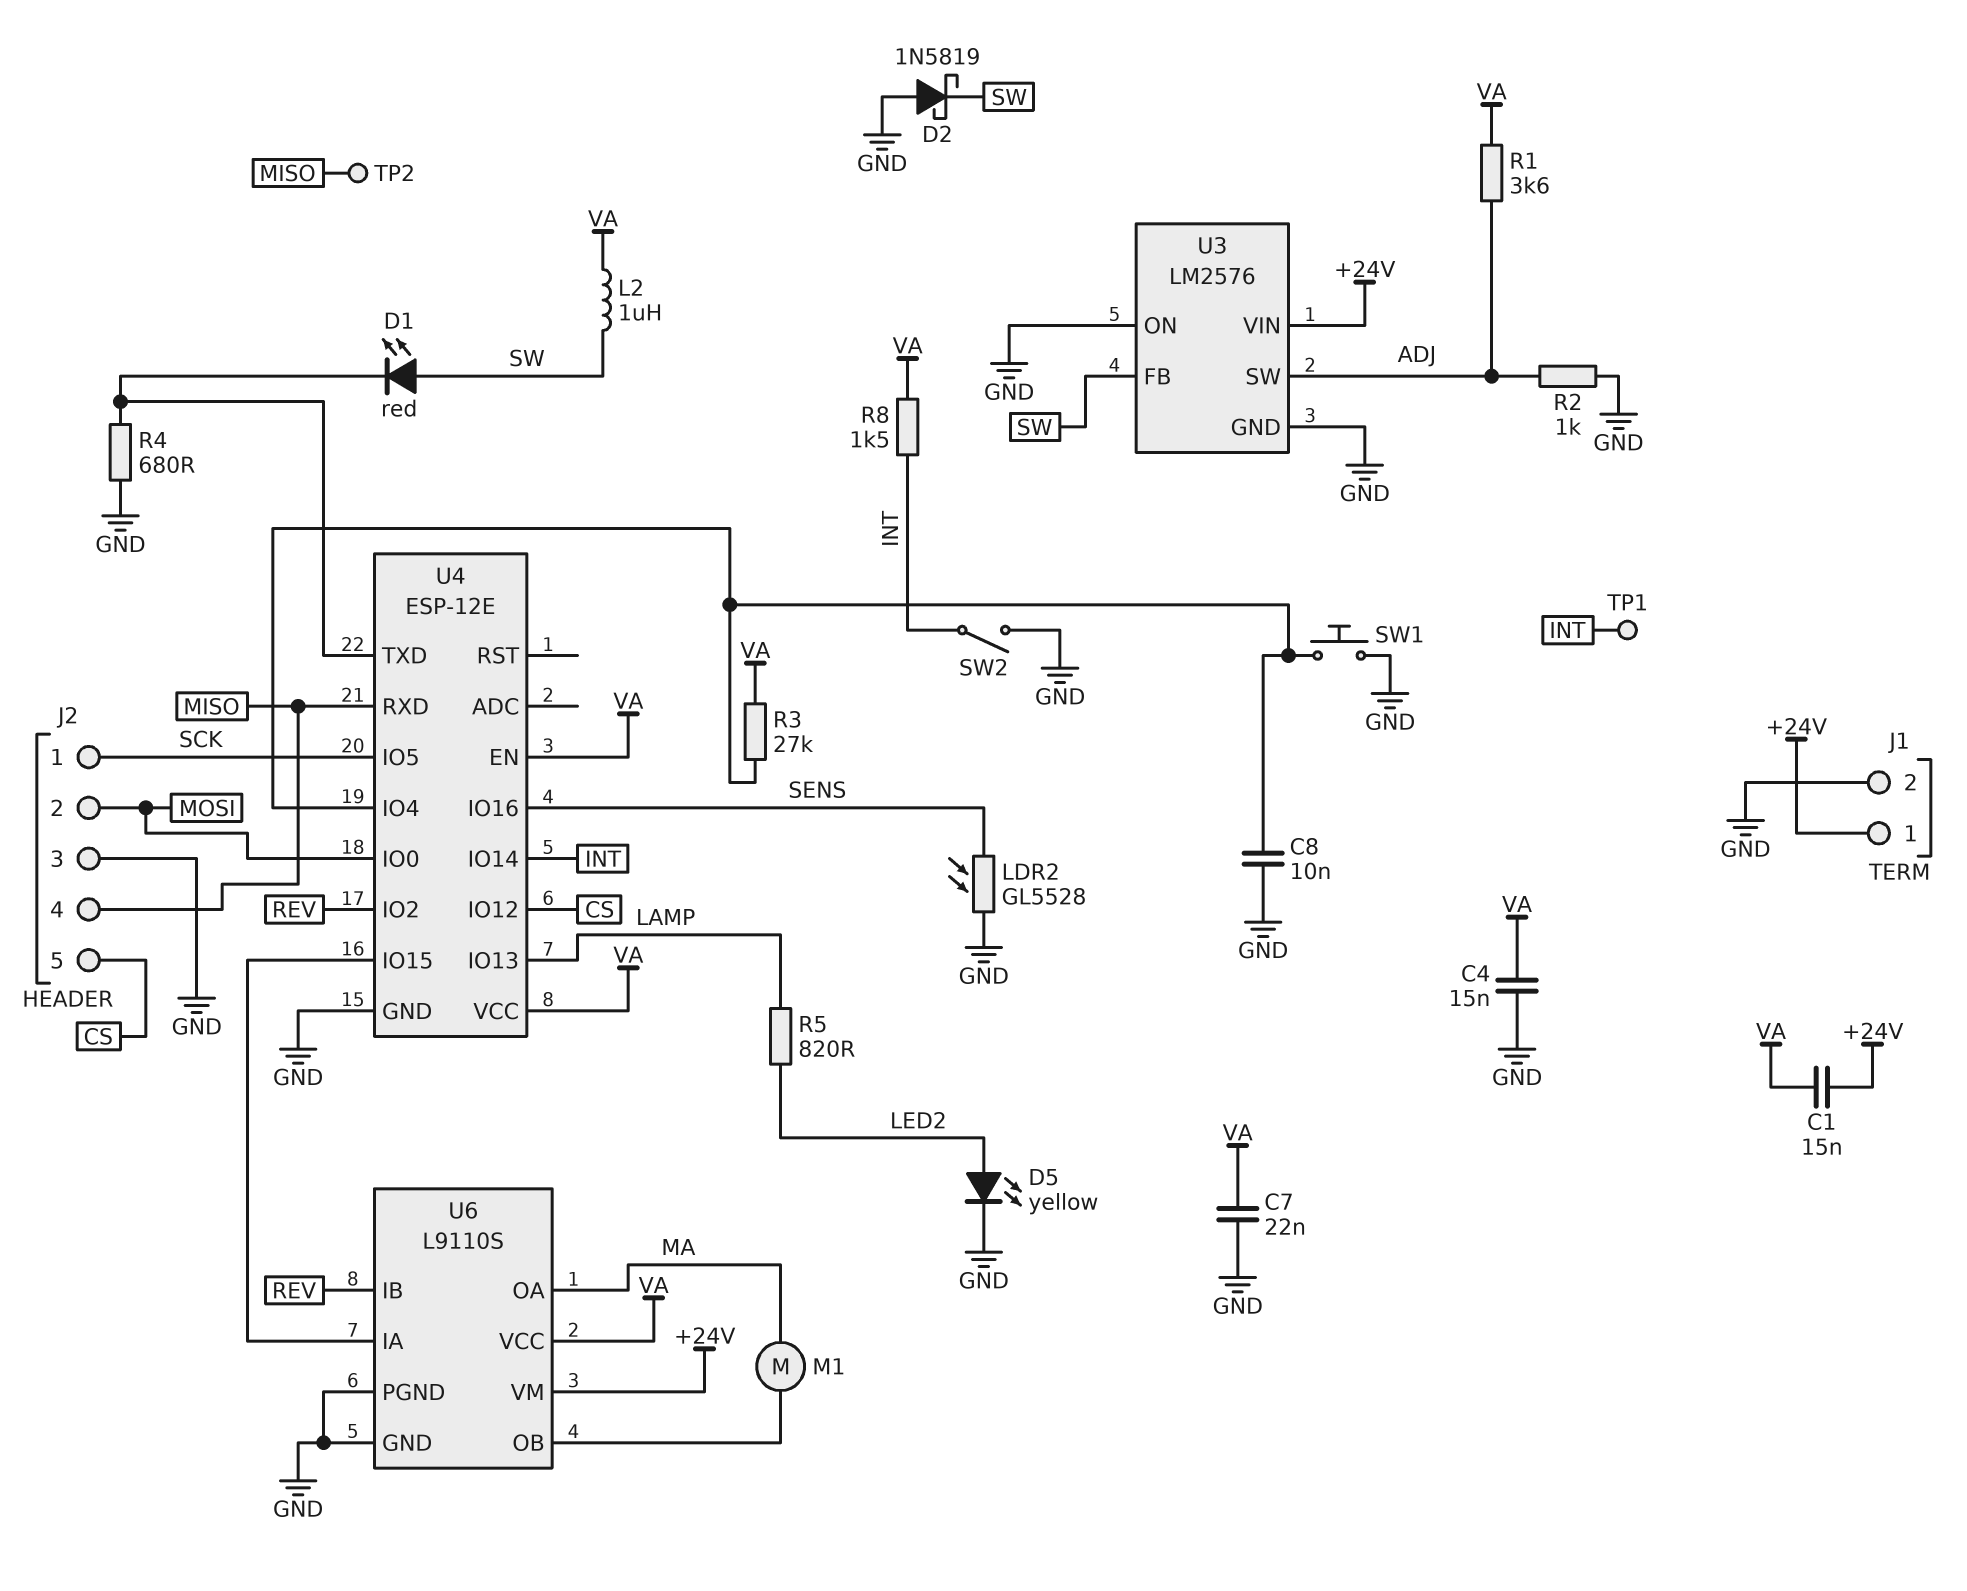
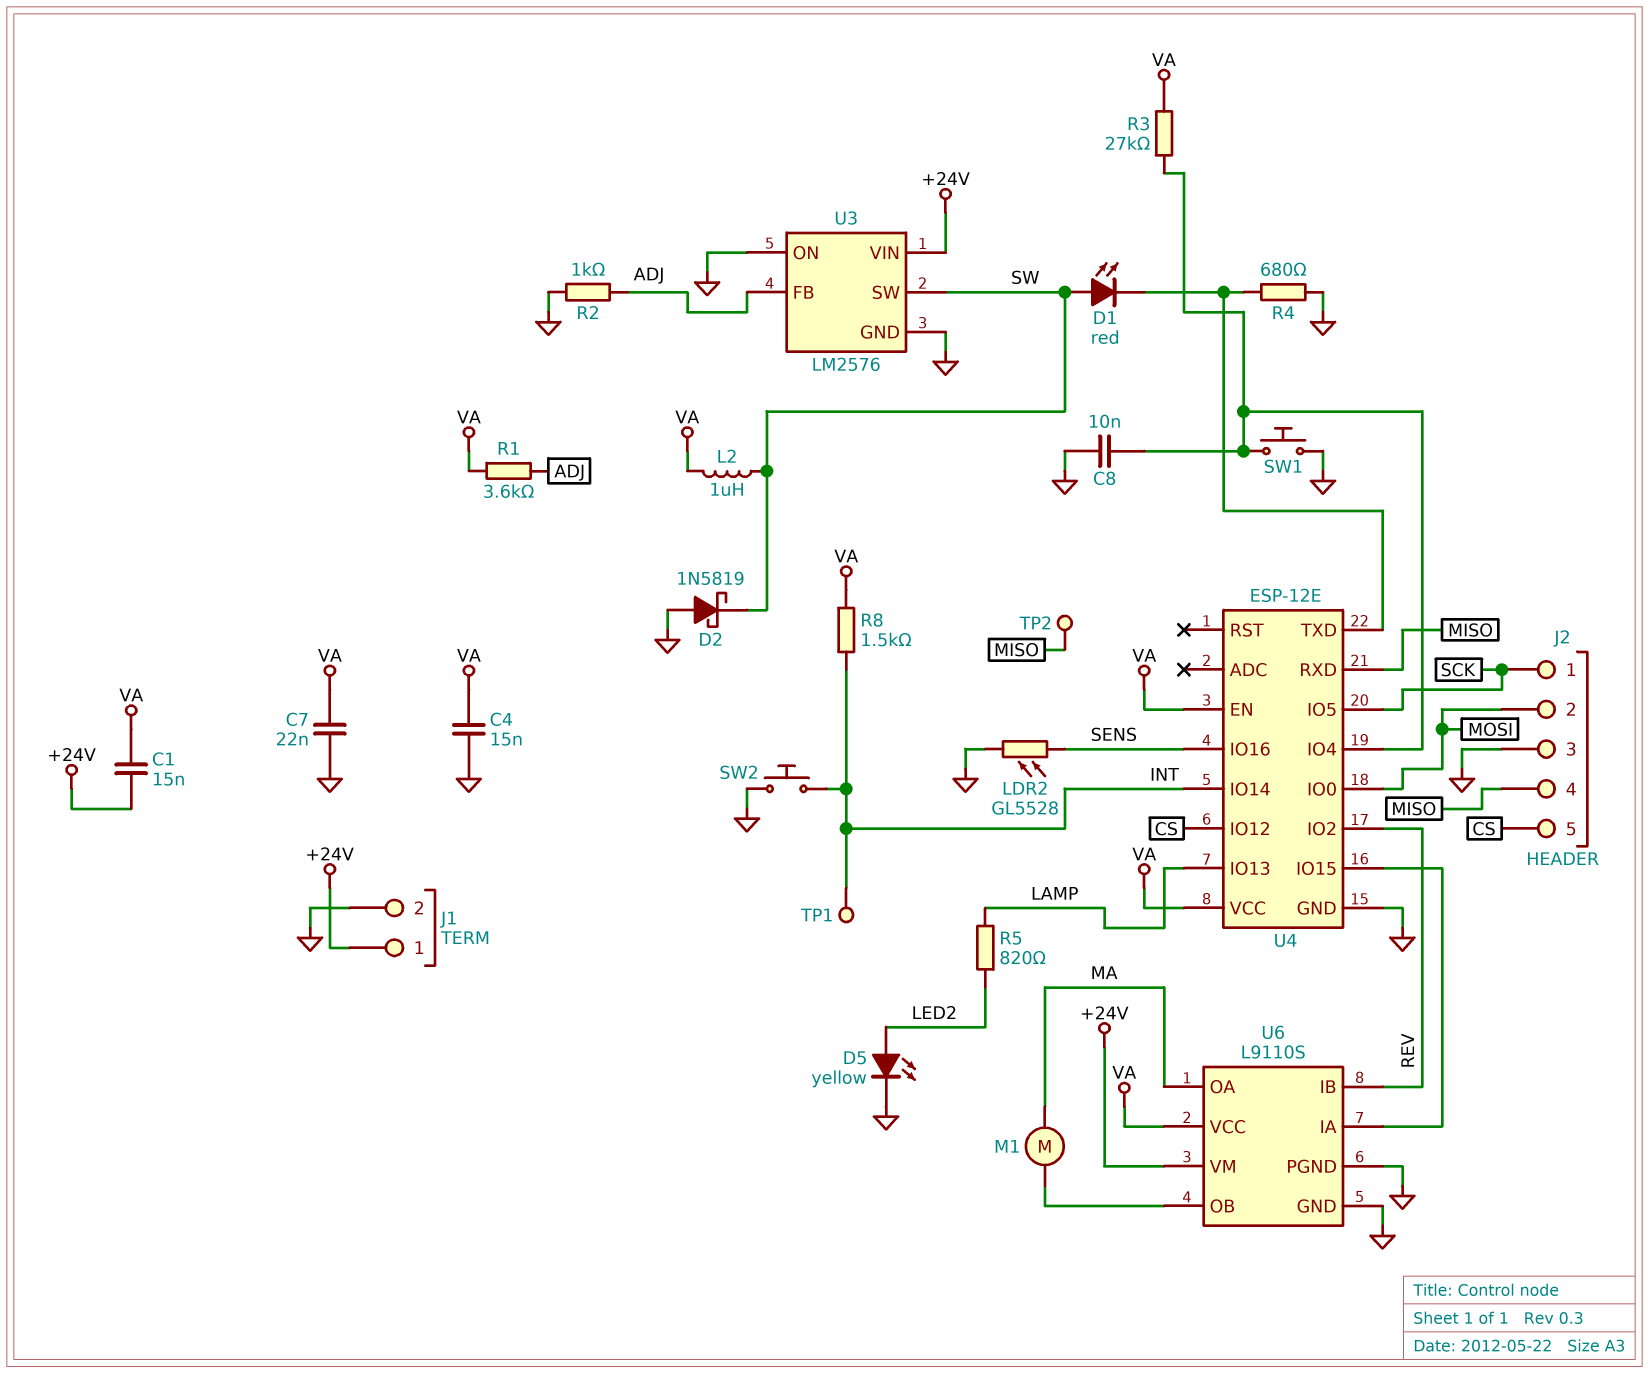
SW2: switch (GND, INT) -> button (GND, INT)
U3 pin FB: SW -> ADJ
U3 pin SW: ADJ -> SW

